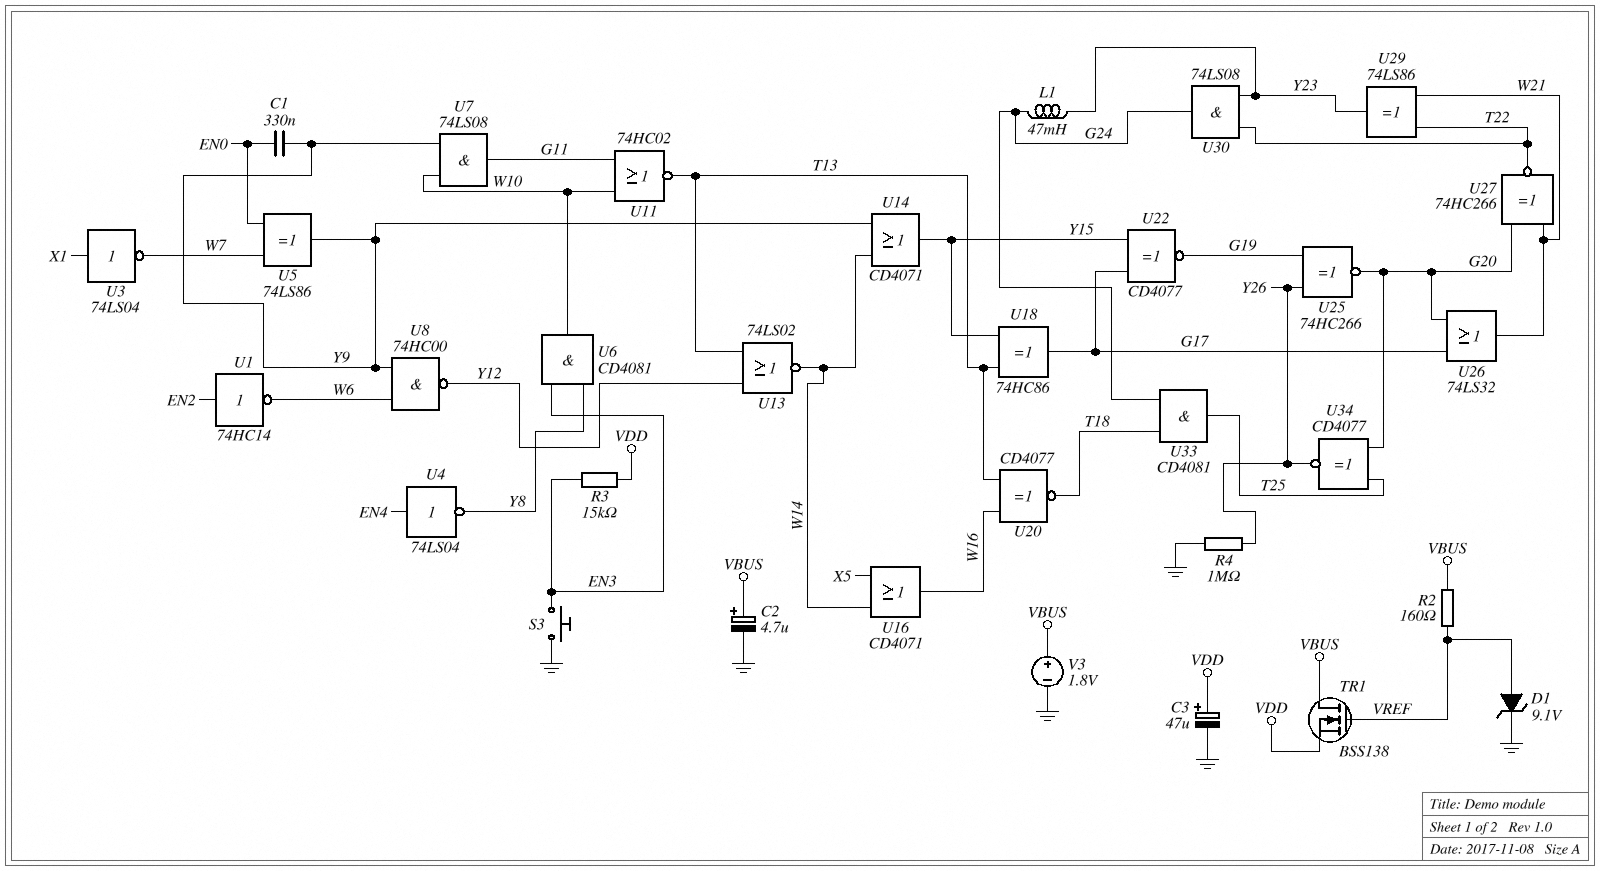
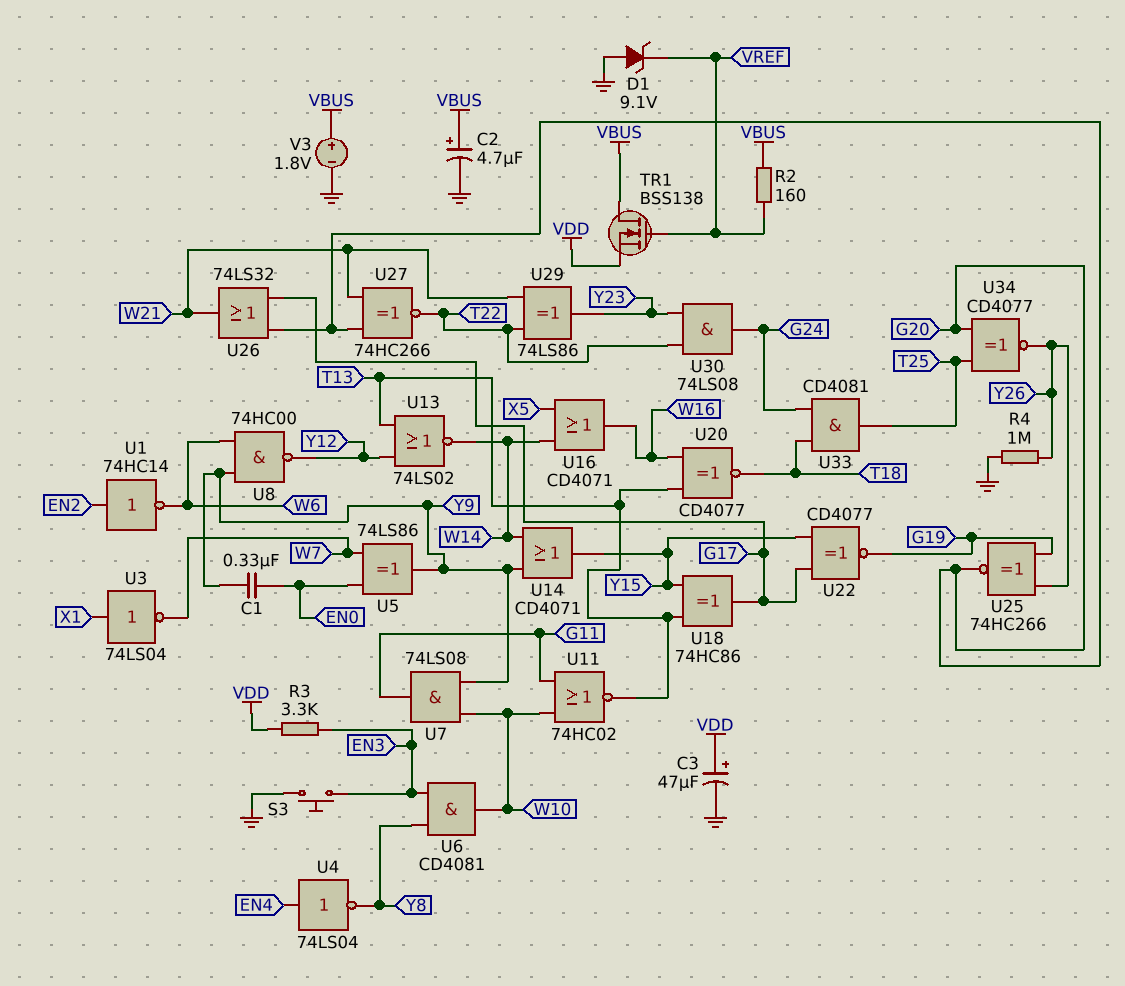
D1: zener 9.1V (A VREF, K GND) -> zener 9.1V (A GND, K VREF)
L1: 47mH (G24, Y23) -> none
R3: 15k (EN3, VDD) -> 3.3k (EN3, VDD)

